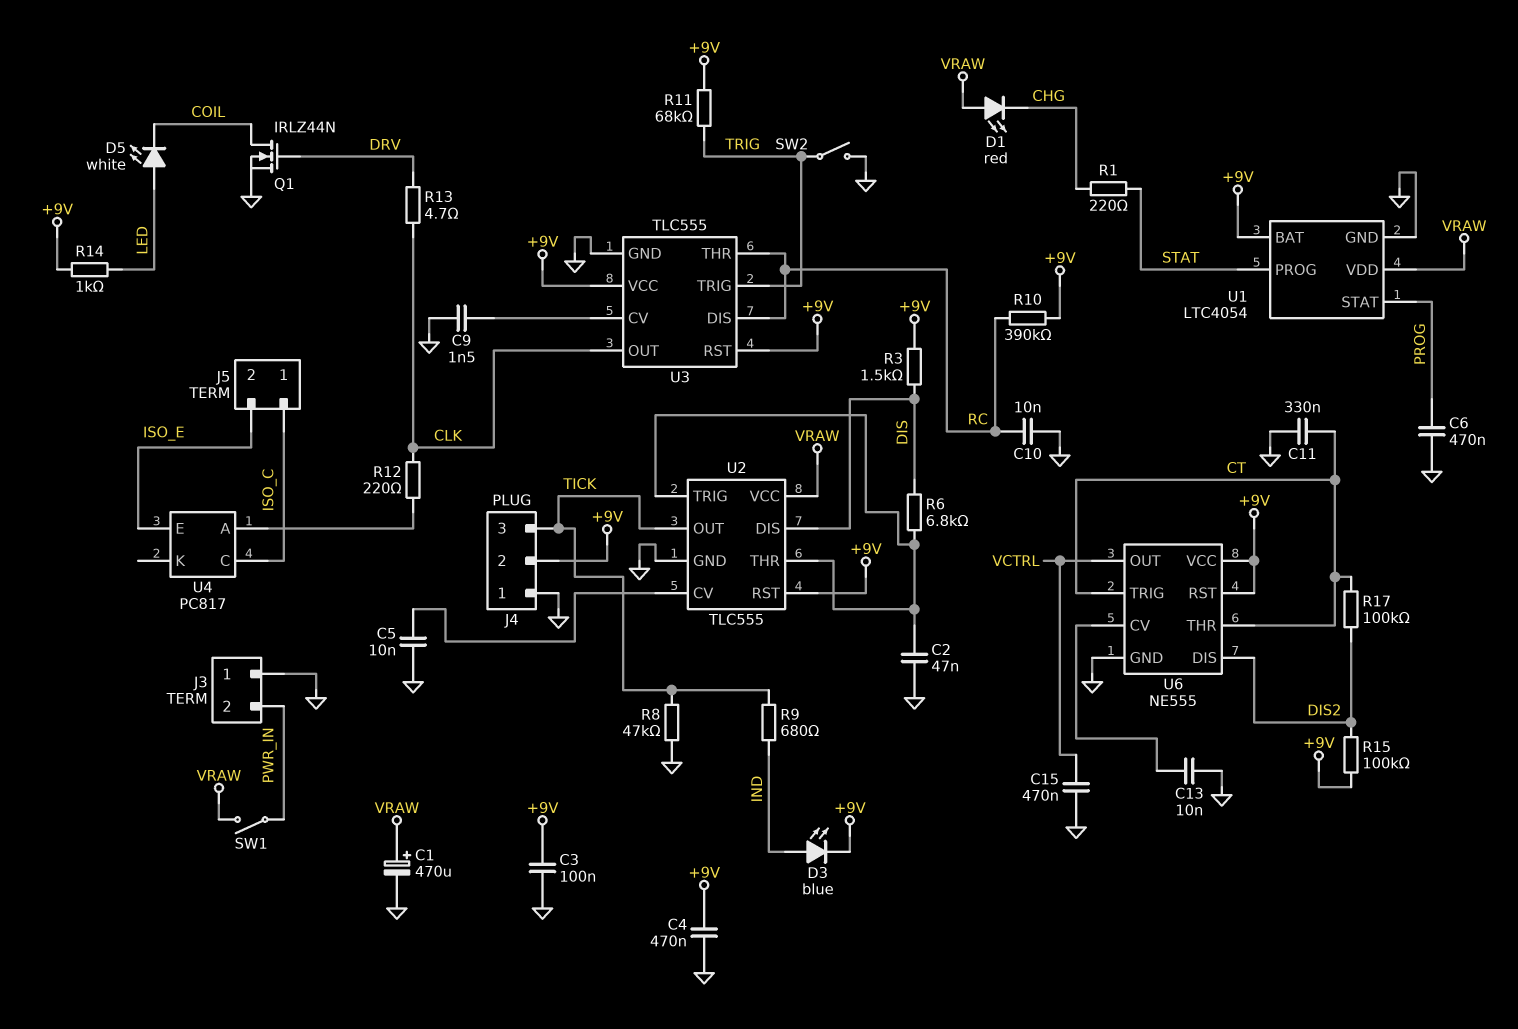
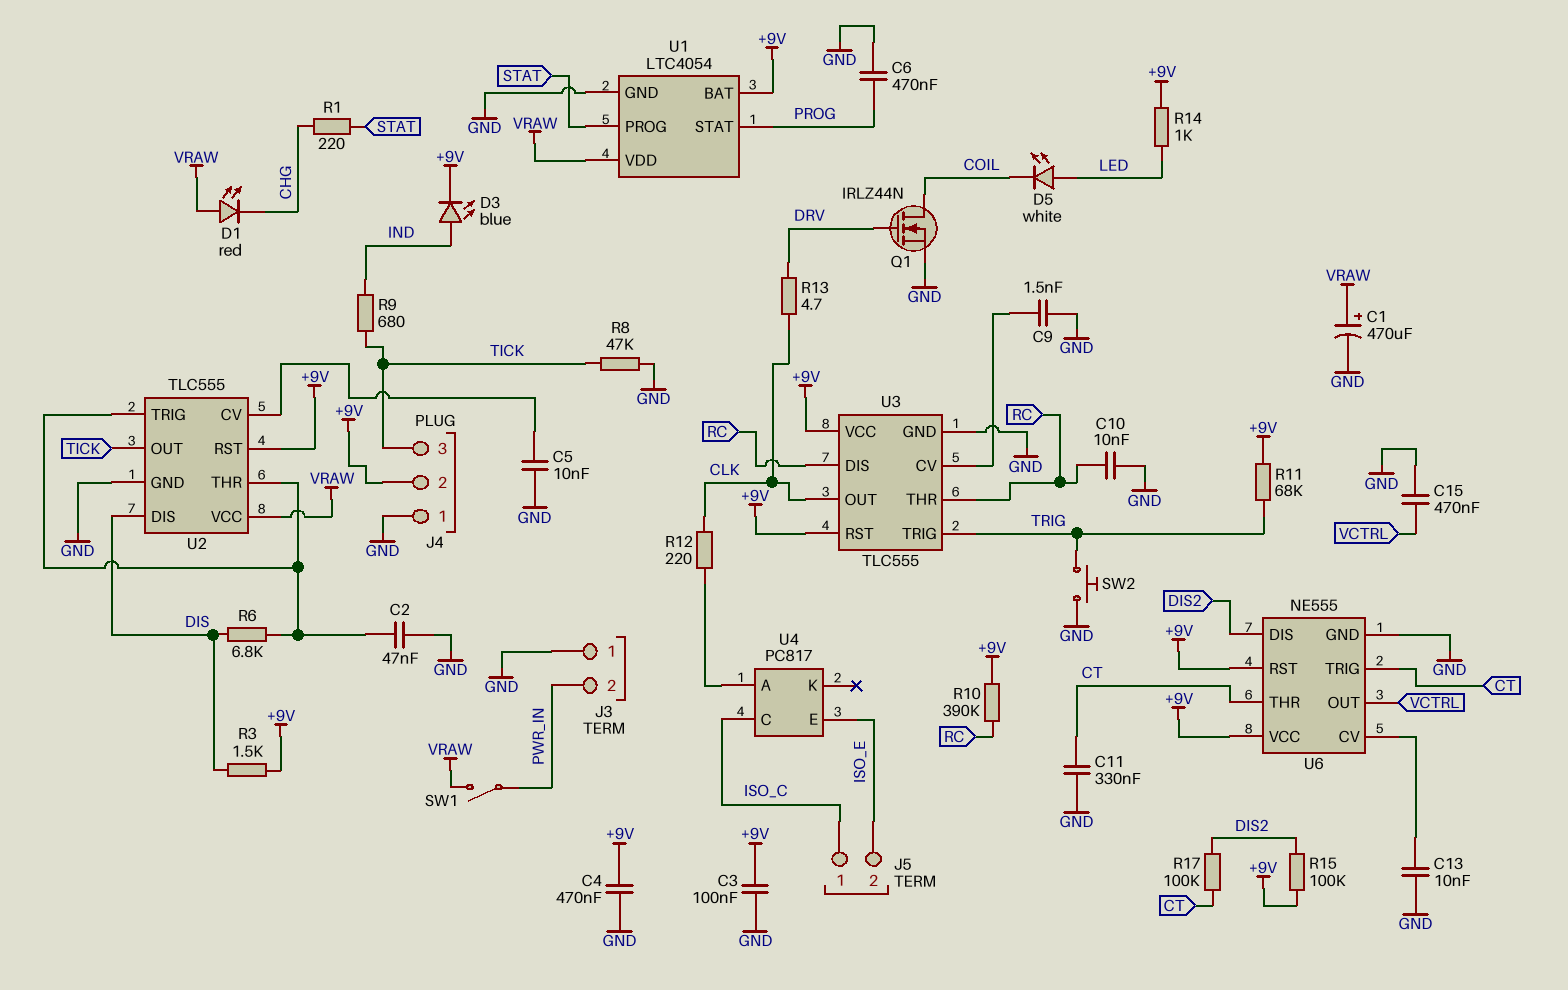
SW2: switch (GND, TRIG) -> button (GND, TRIG)

